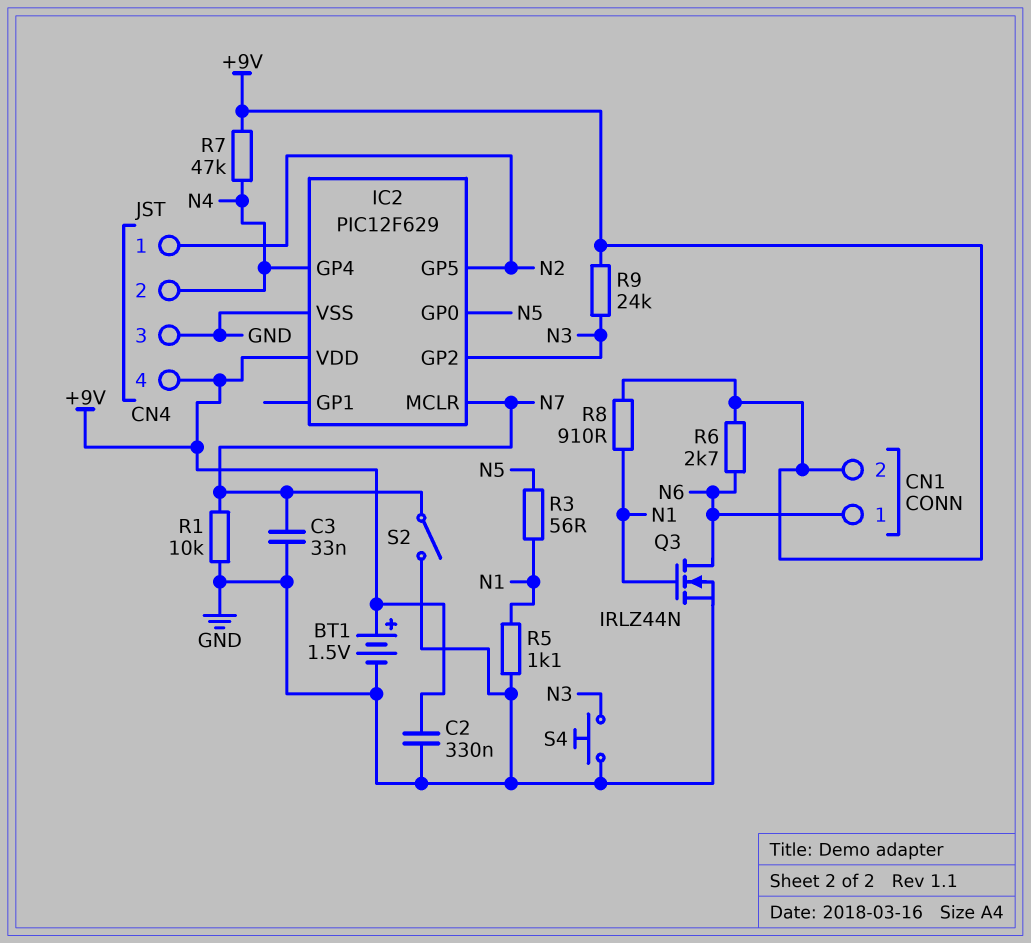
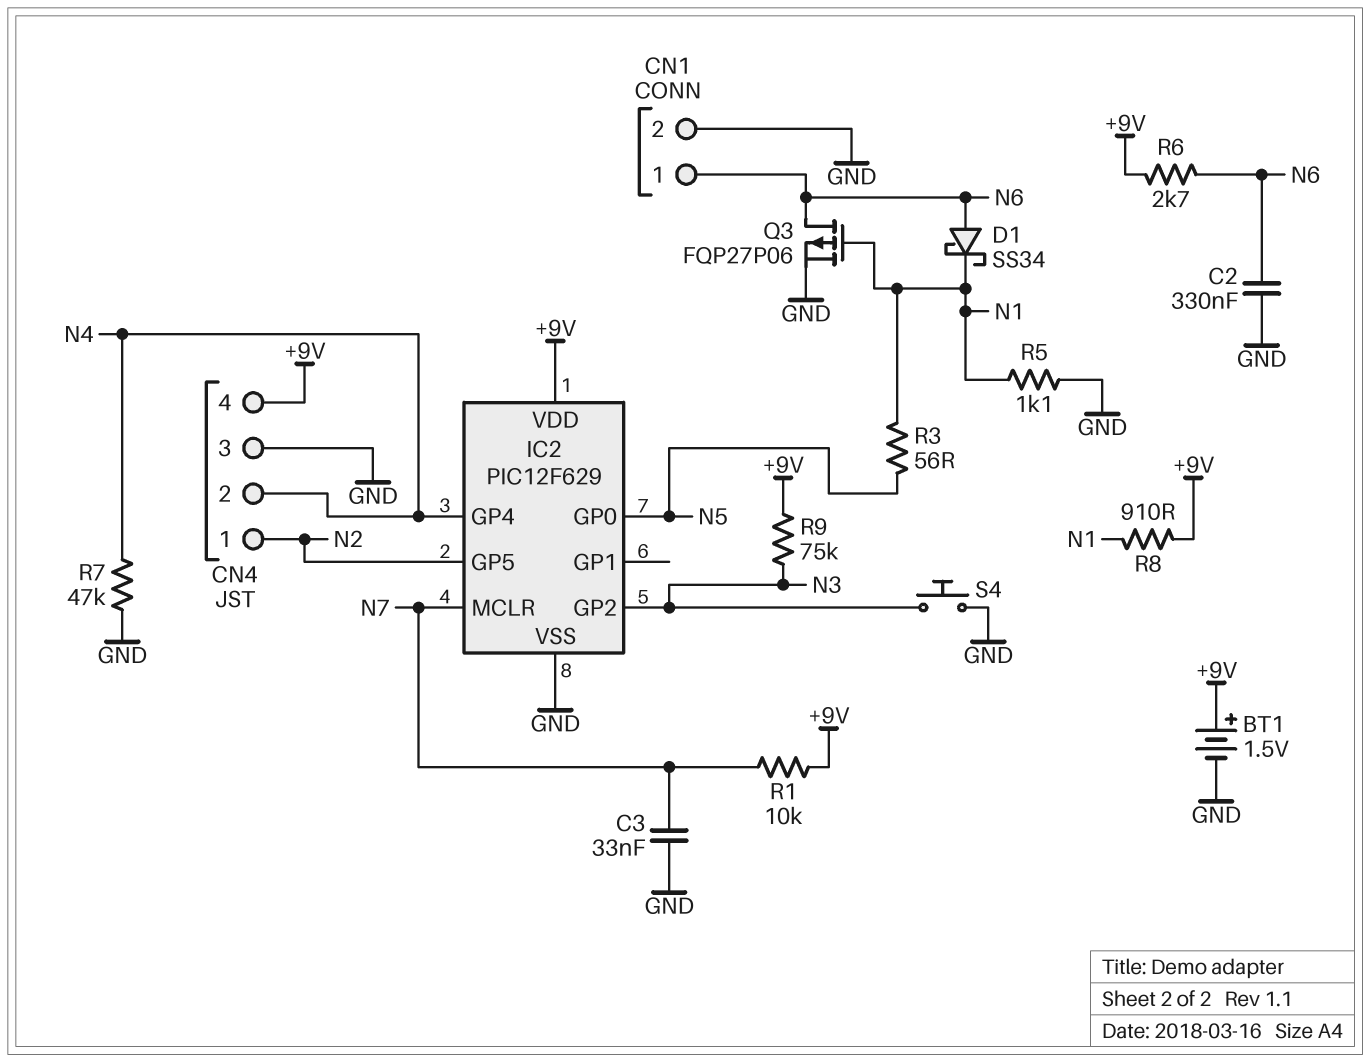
C2: 330nF (+9V, GND) -> 330nF (GND, N6)
CN1 pin 2: +9V -> GND
D1: none -> schottky SS34 (A N6, K N1)
Q3: NMOS IRLZ44N (G N1, D N6, S GND) -> PMOS FQP27P06 (G N1, D N6, S GND)
R1: 10k (GND, N7) -> 10k (+9V, N7)
R7: 47k (+9V, N4) -> 47k (GND, N4)
R9: 24k (+9V, N3) -> 75k (+9V, N3)
S2: switch (GND, N7) -> none

